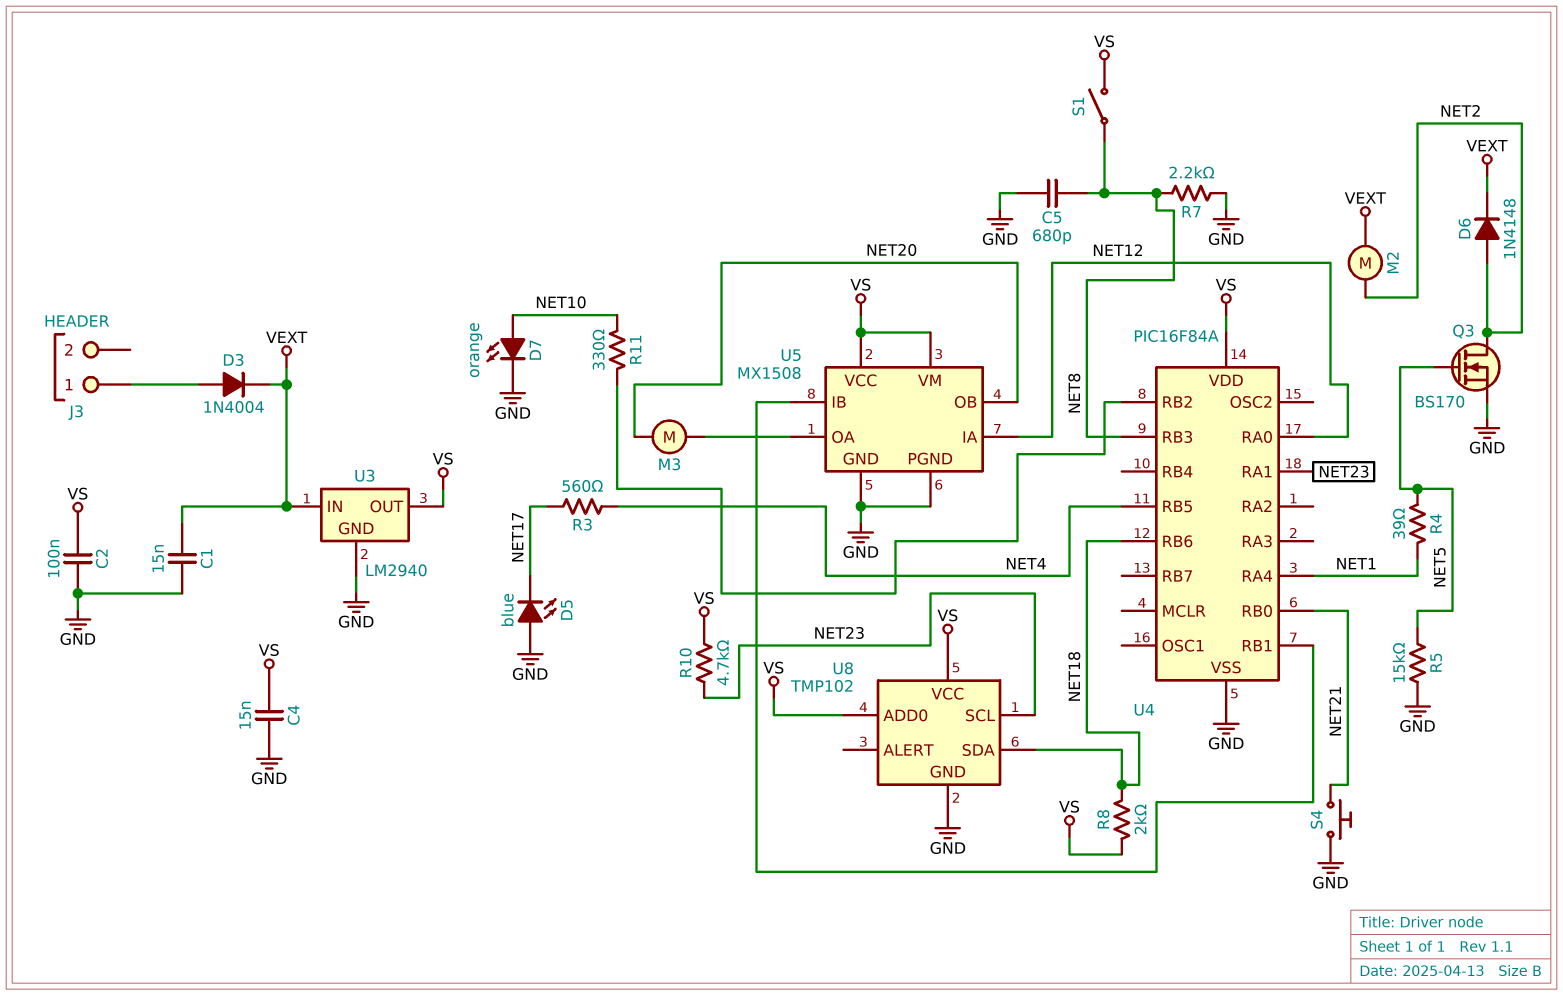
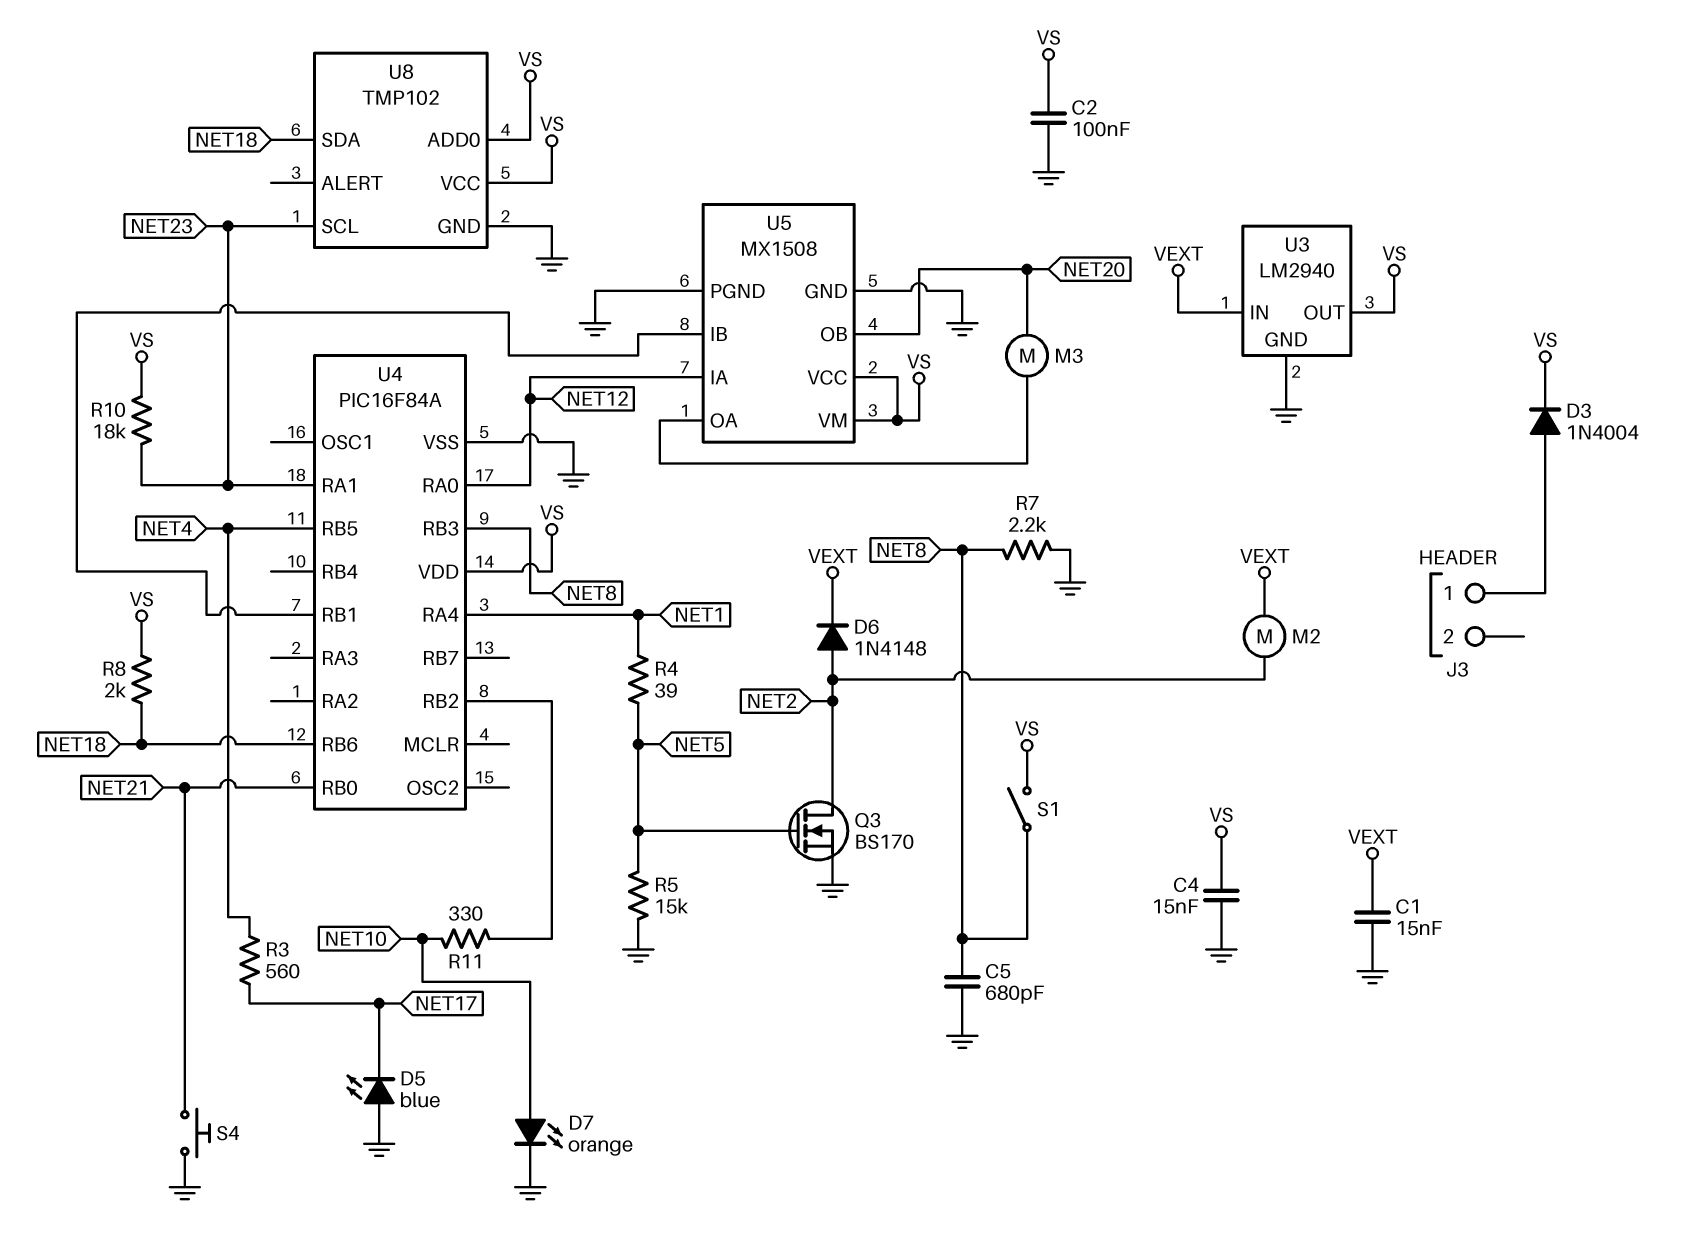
D3: diode 1N4004 (A J3/1, K VEXT) -> diode 1N4004 (A J3/1, K VS)
R10: 4.7k (NET23, VS) -> 18k (NET23, VS)

